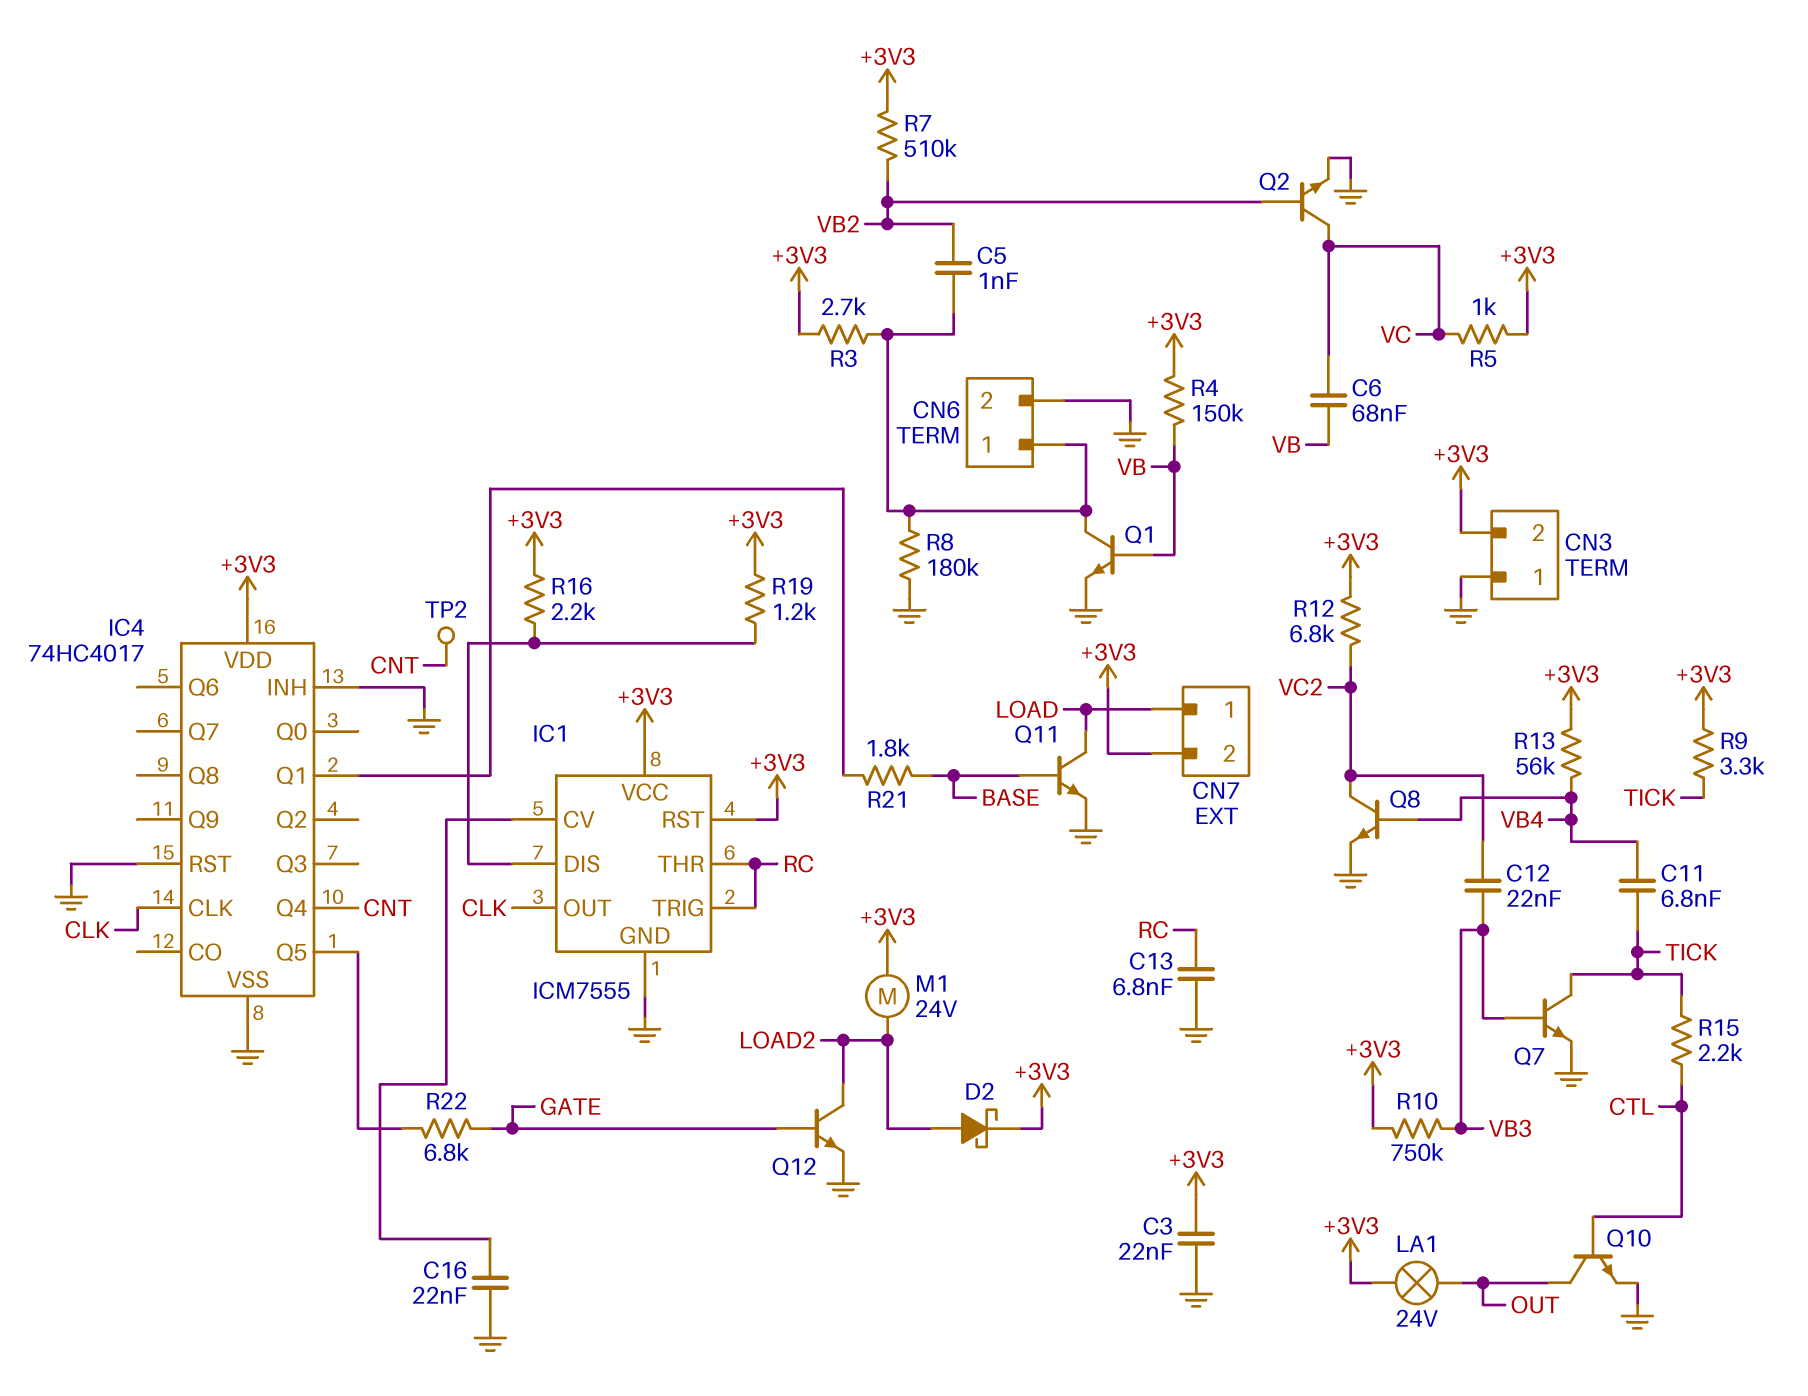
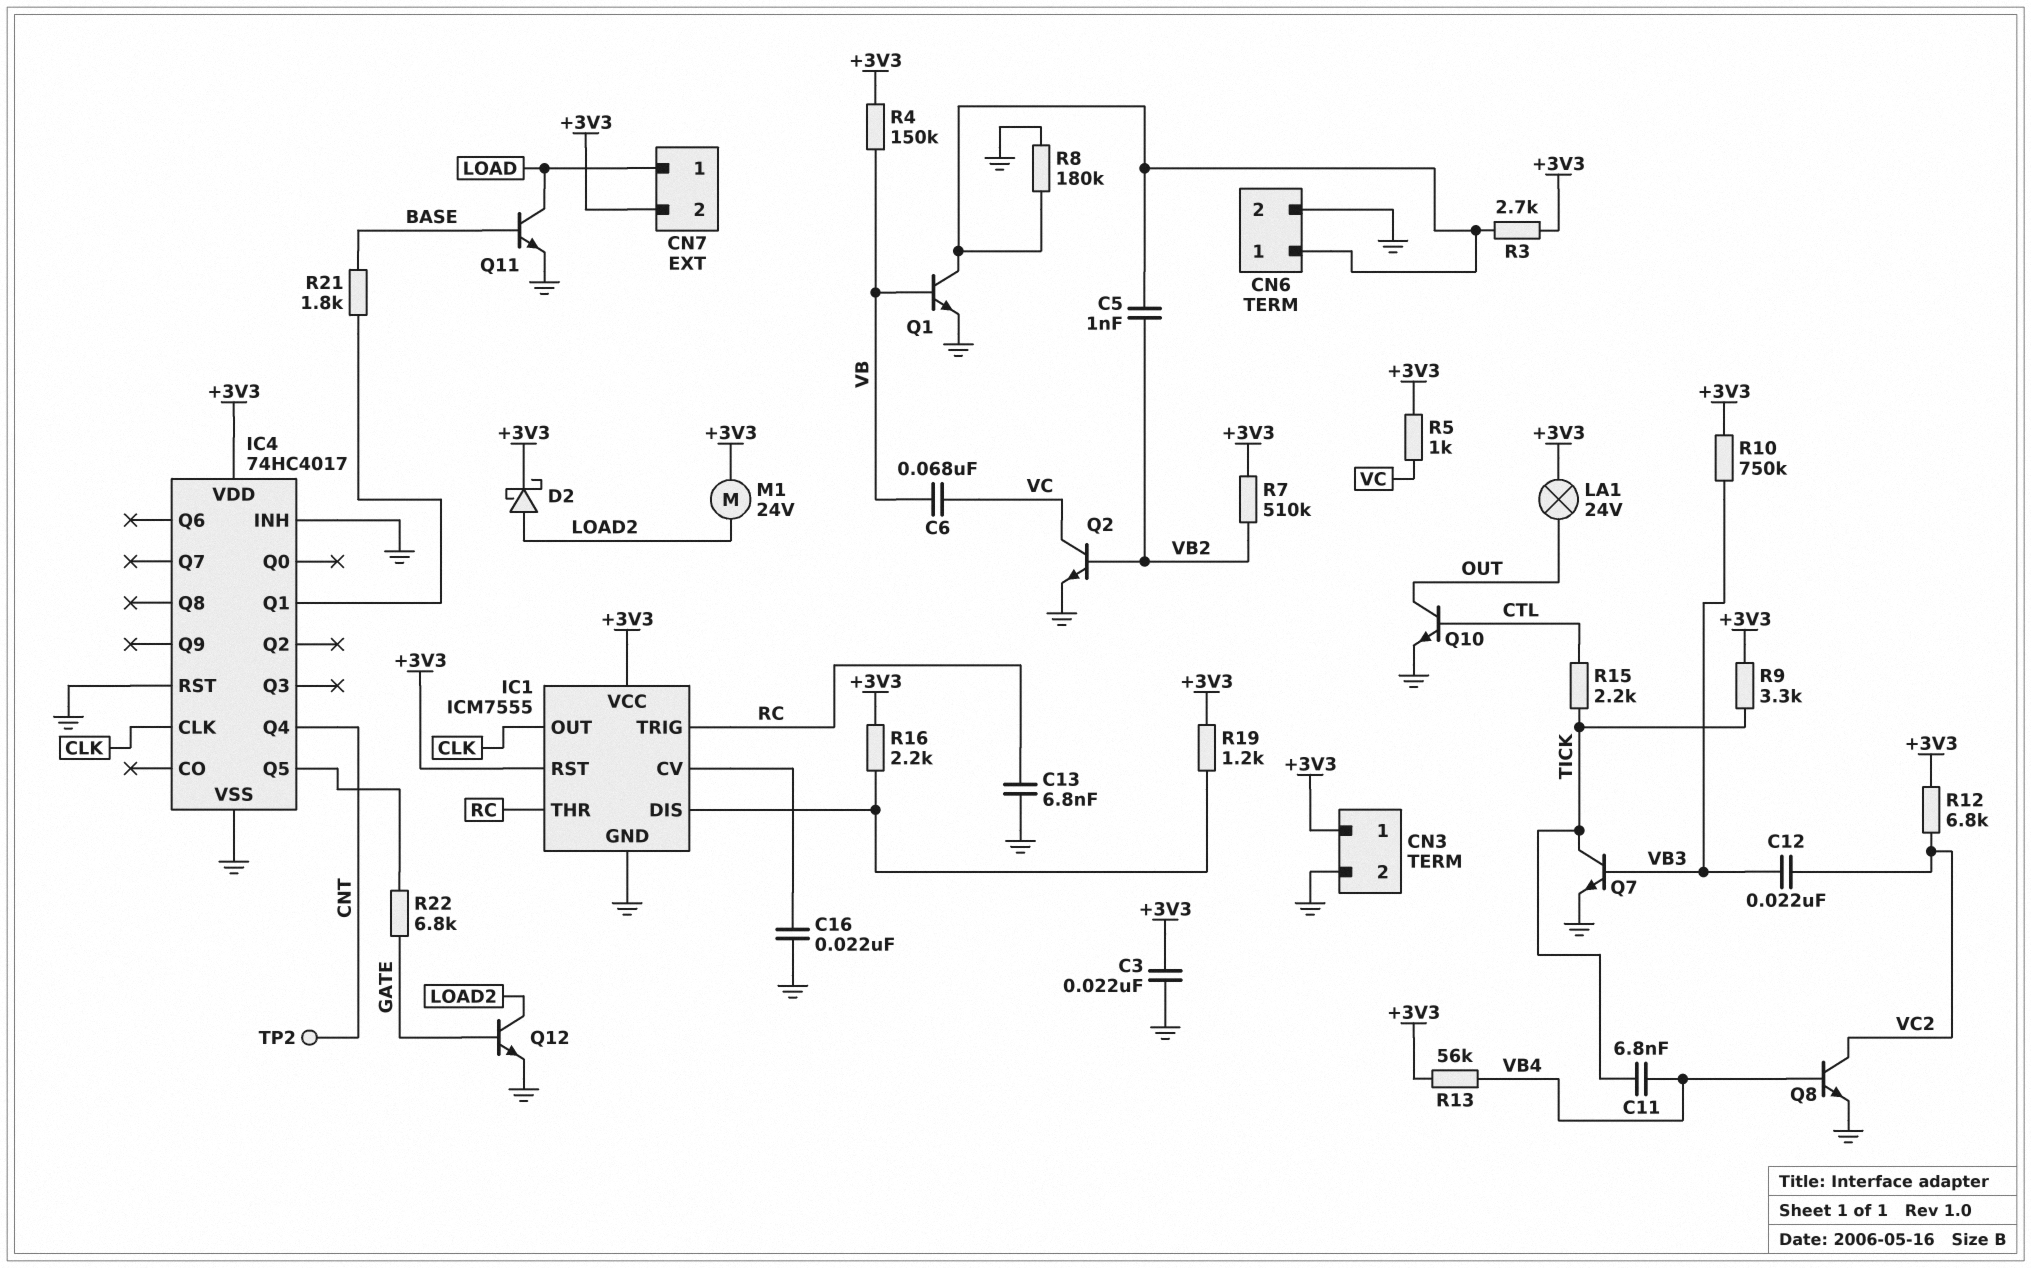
CN3 pin 1: GND -> +3V3
CN3 pin 2: +3V3 -> GND

